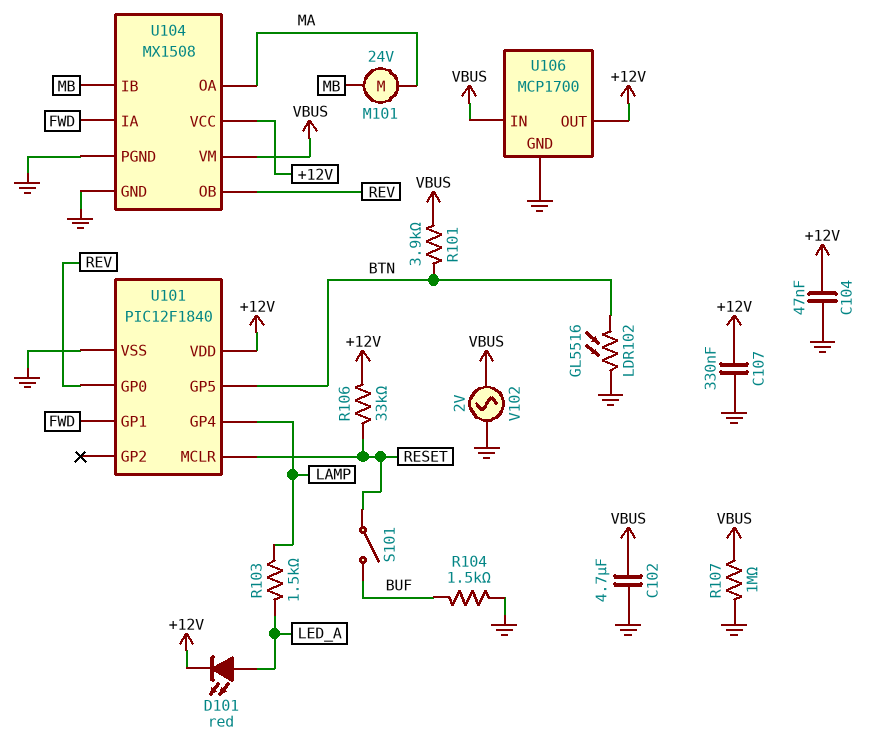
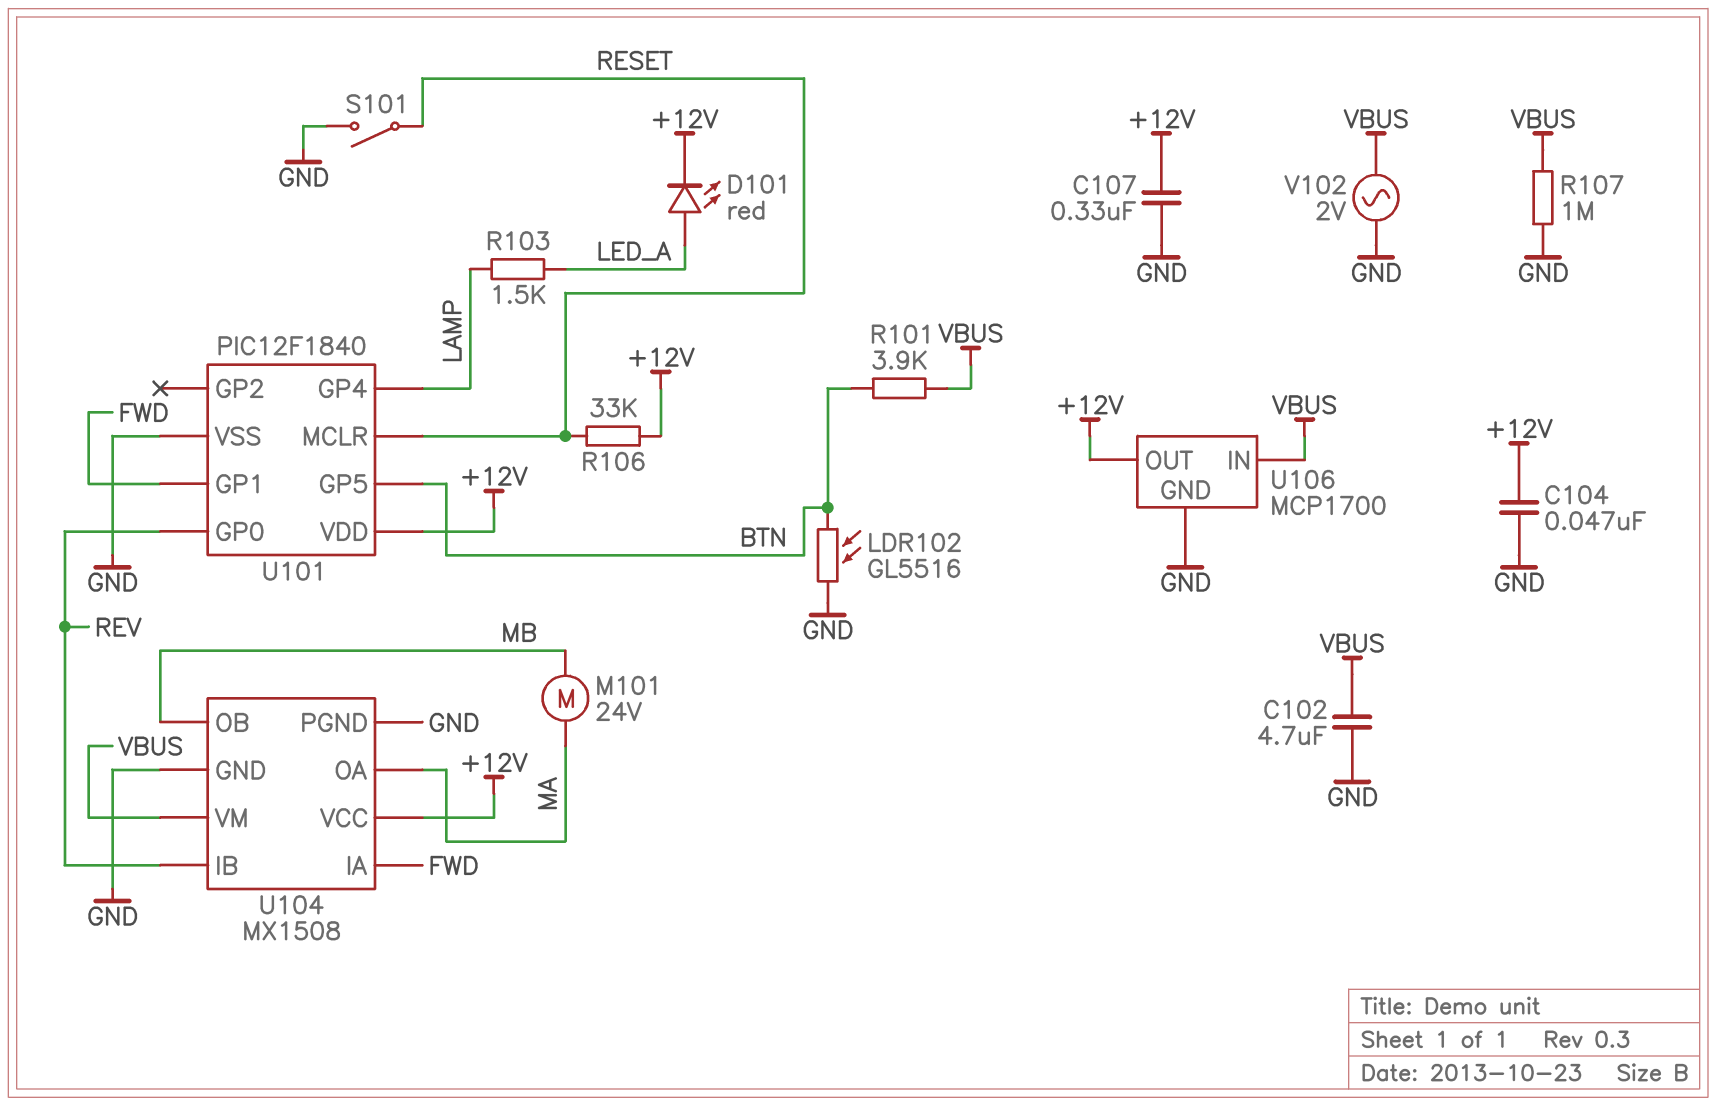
R104: 1.5k (BUF, GND) -> none
S101: switch (BUF, RESET) -> switch (GND, RESET)
U104 pin IB: MB -> REV
U104 pin OB: REV -> MB

